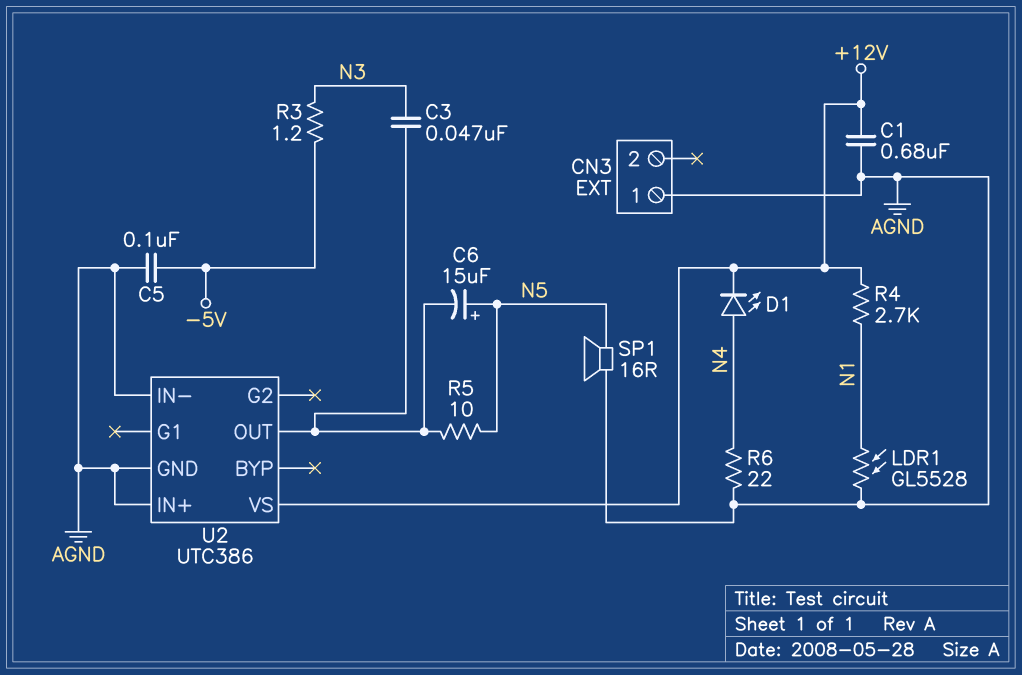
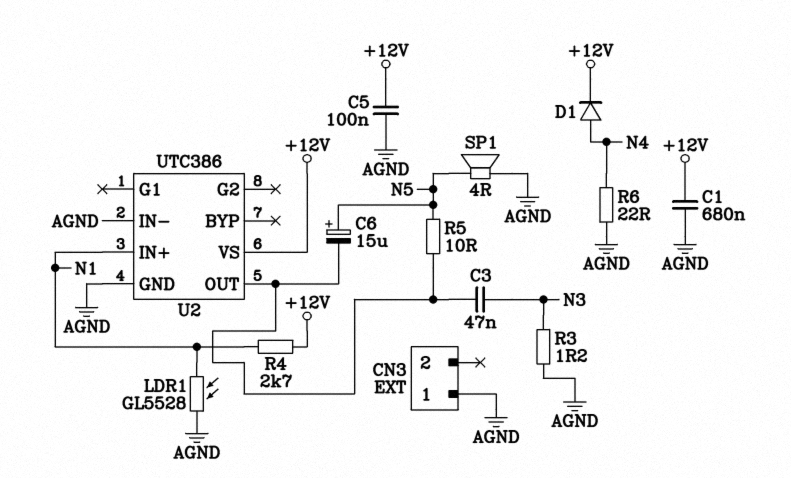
C5: 100nF (-5V, AGND) -> 100nF (+12V, AGND)
D1: LED (A N4, K +12V) -> diode (A N4, K +12V)
R3: 1.2 (-5V, N3) -> 1.2 (AGND, N3)
SP1: speaker 16R (AGND, N5) -> speaker 4R (AGND, N5)
U2 pin IN+: AGND -> N1

